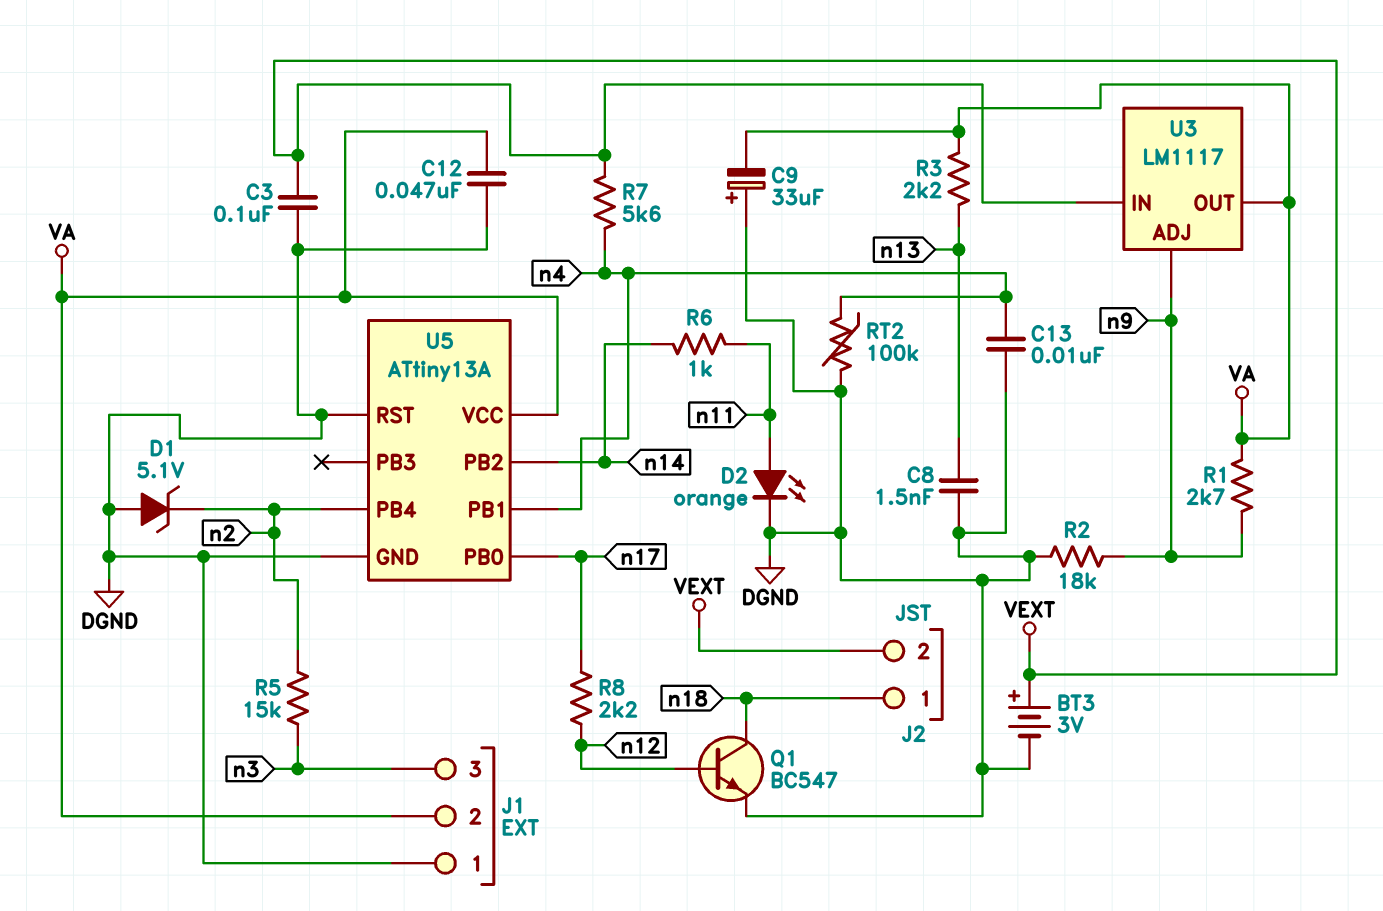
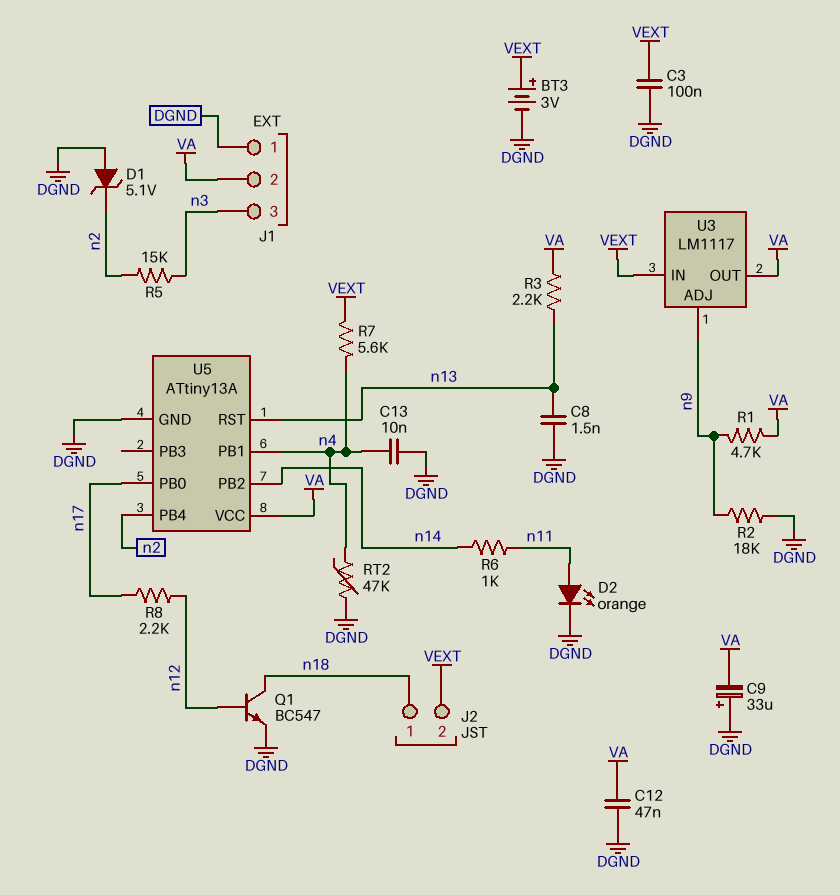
R1: 2.7k (VA, n9) -> 4.7k (VA, n9)
RT2: 100k (DGND, n4) -> 47k (DGND, n4)
U5 pin RST: DGND -> n13

